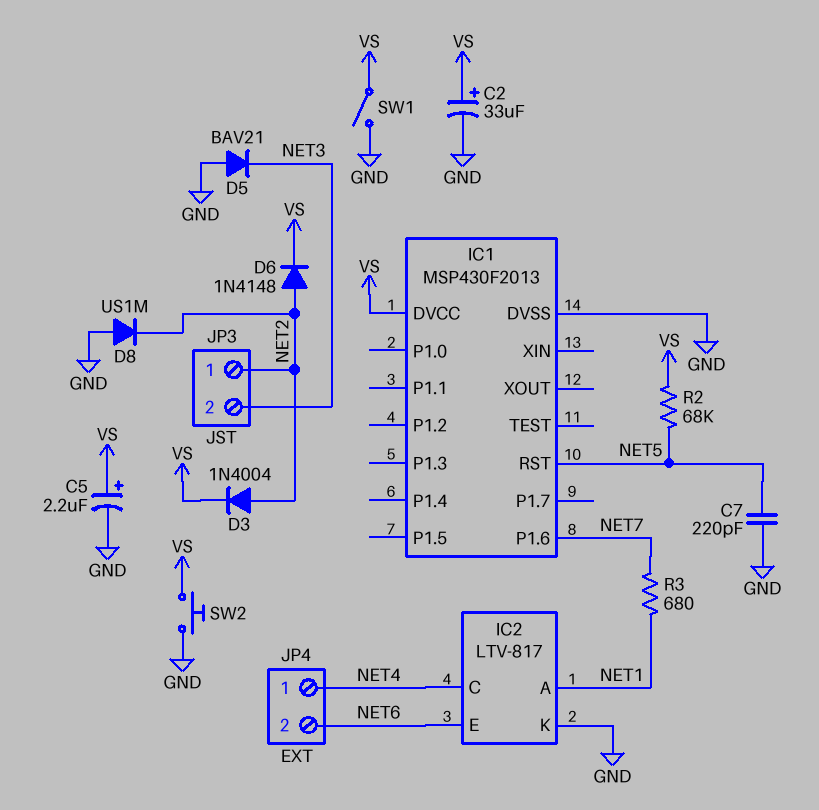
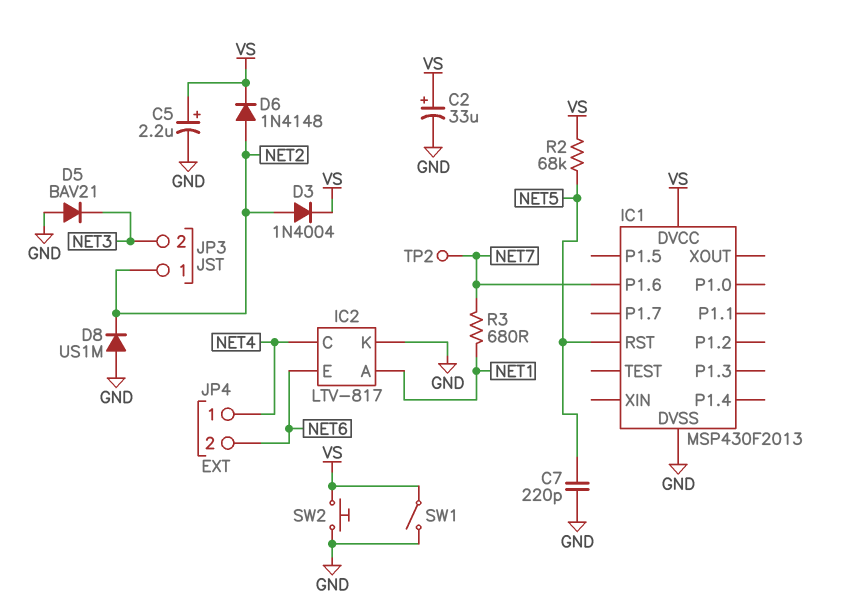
TP2: none -> test point (NET7)

